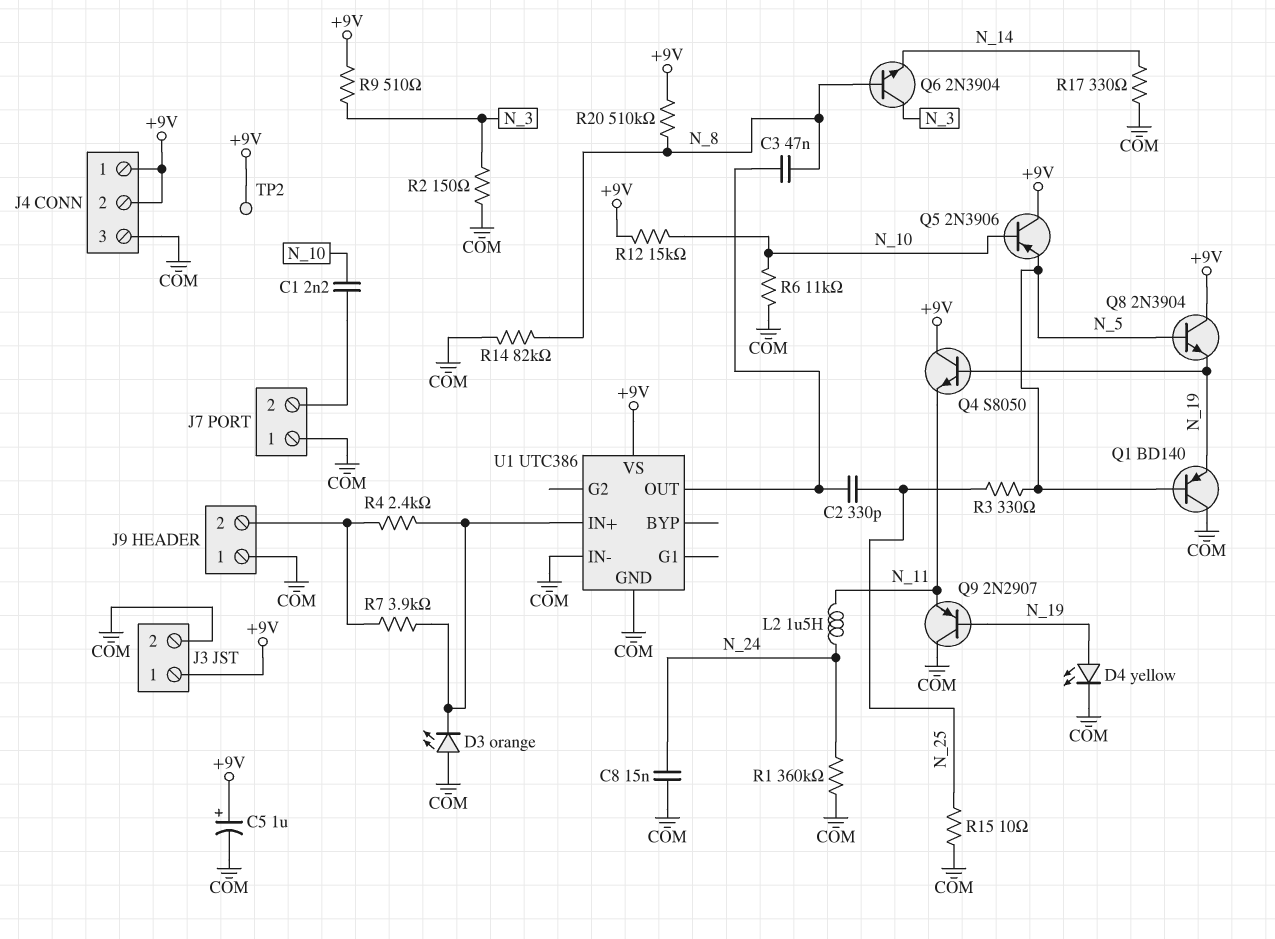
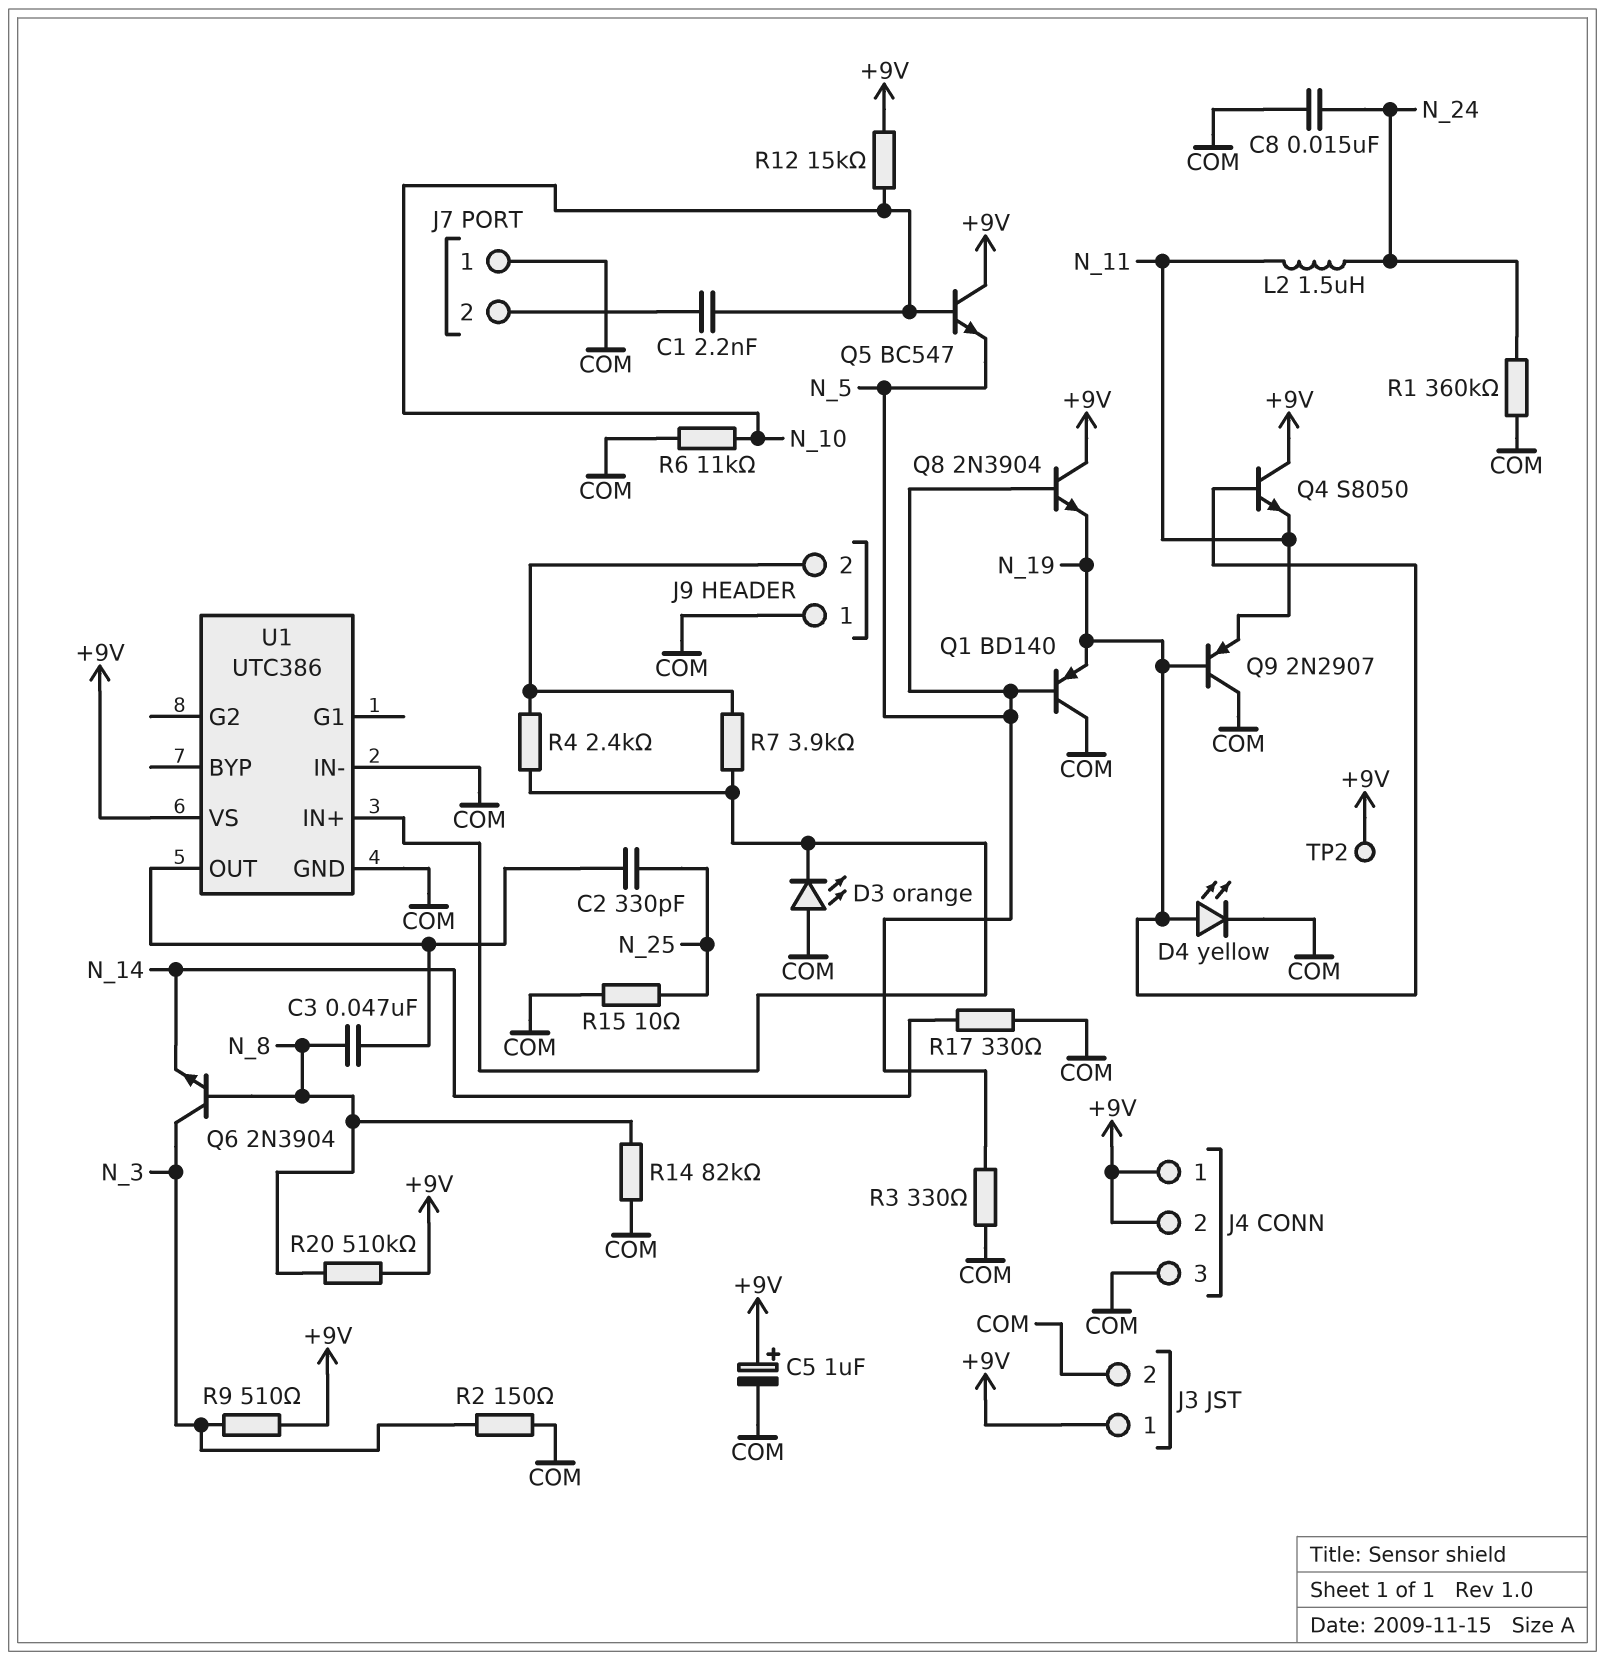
Q5: PNP 2N3906 (B N_10, C +9V, E N_5) -> NPN BC547 (B N_10, C +9V, E N_5)
R3: 330 (N_5, N_25) -> 330 (COM, N_5)

